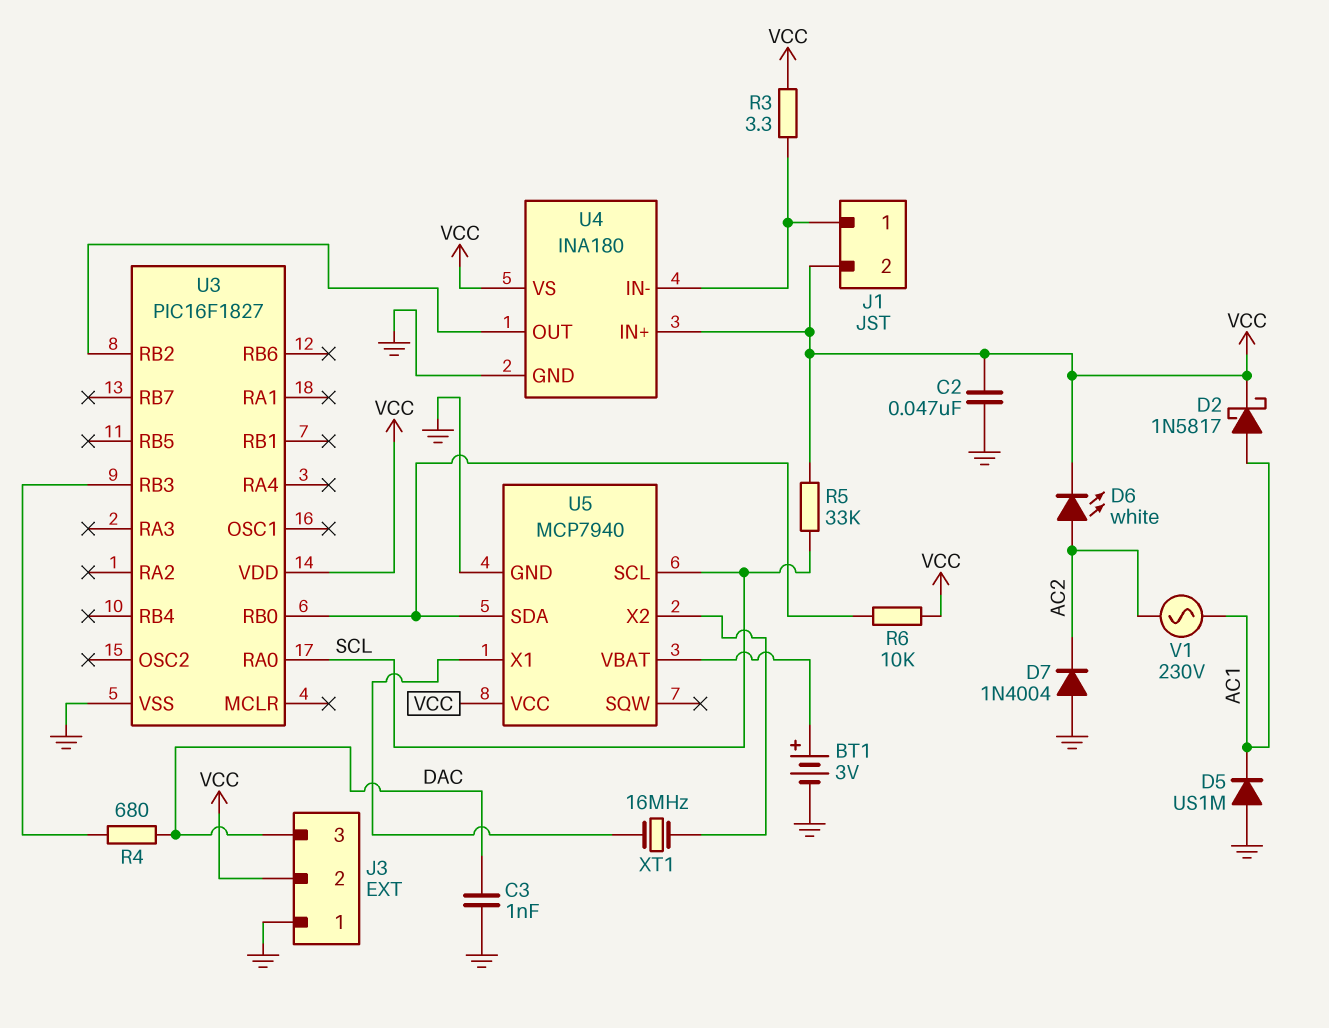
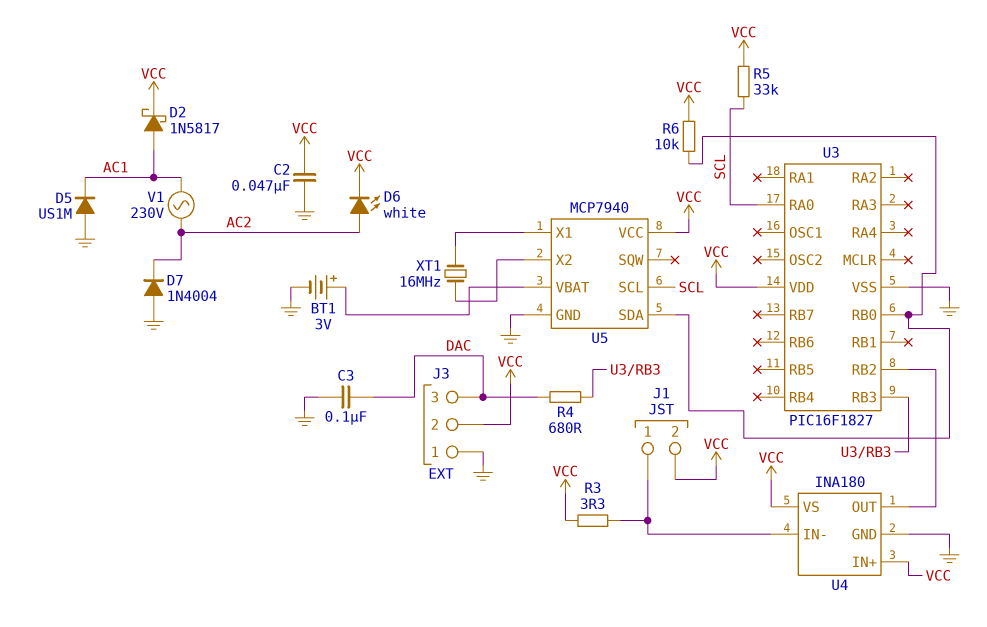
C3: 1nF (DAC, GND) -> 100nF (DAC, GND)

